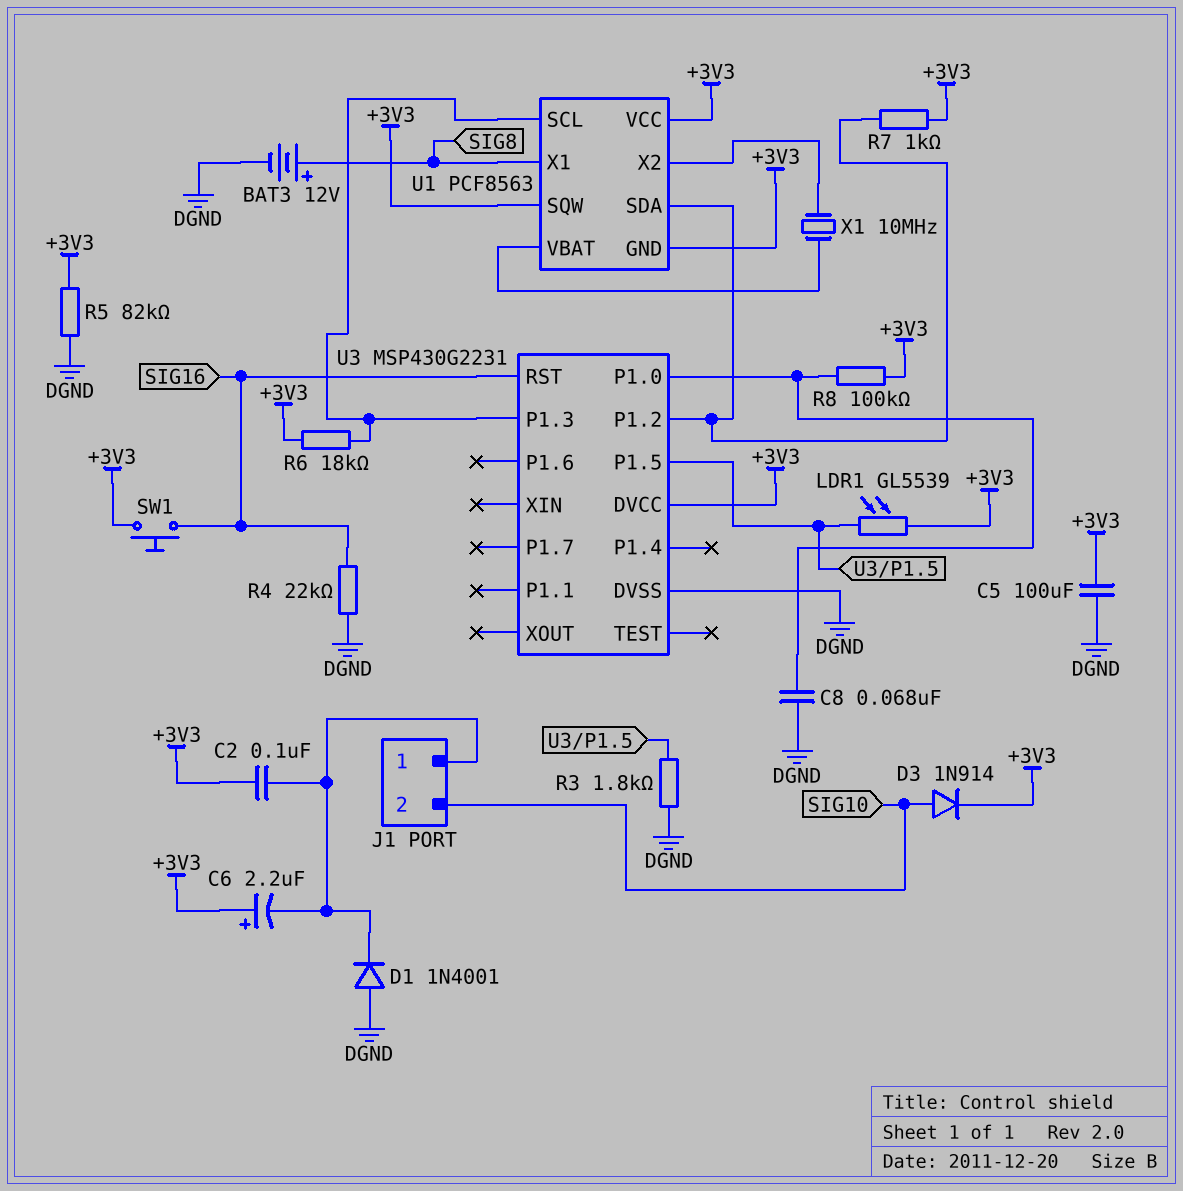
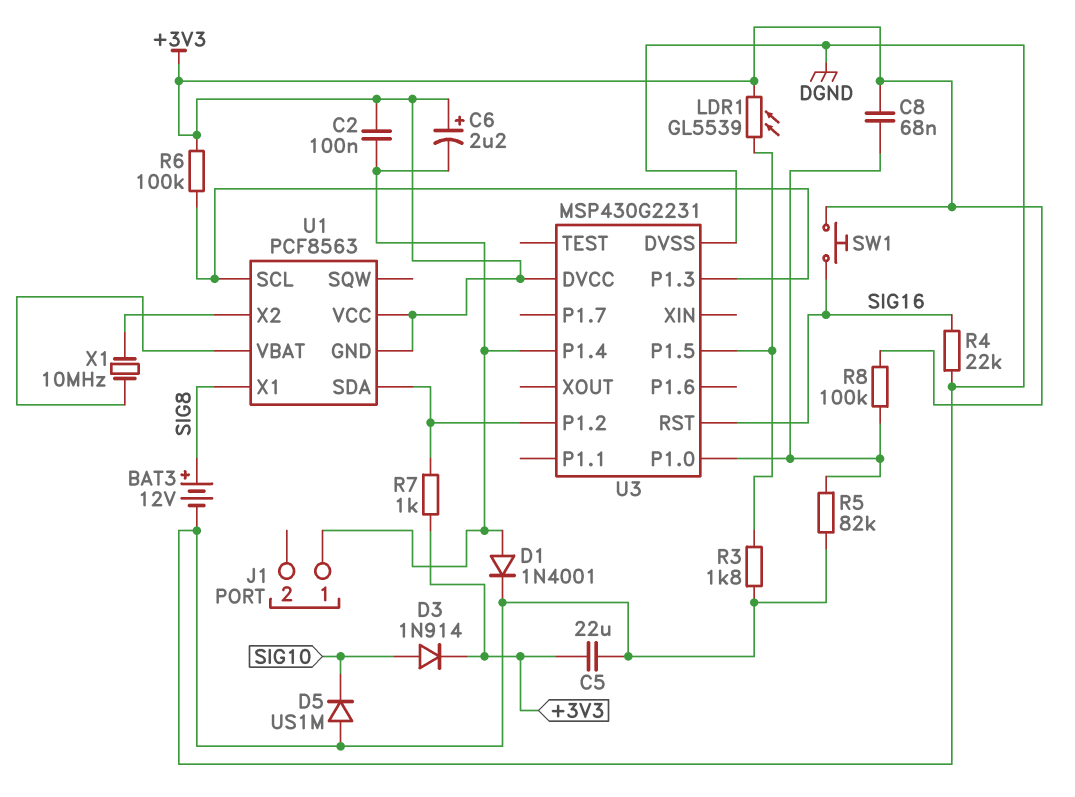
C5: 100uF (+3V3, DGND) -> 22uF (+3V3, DGND)
C8: 68nF (DGND, U3/P1.0) -> 68nF (+3V3, U3/P1.0)
D1: diode 1N4001 (A DGND, K J1/1) -> diode 1N4001 (A J1/1, K DGND)
D5: none -> diode US1M (A DGND, K SIG10)
J1 pin 2: SIG10 -> none
R5: 82k (+3V3, DGND) -> 82k (DGND, U3/P1.0)
R6: 18k (+3V3, U1/SCL) -> 100k (+3V3, U1/SCL)
U1 pin SQW: +3V3 -> none
U3 pin P1.4: none -> J1/1

